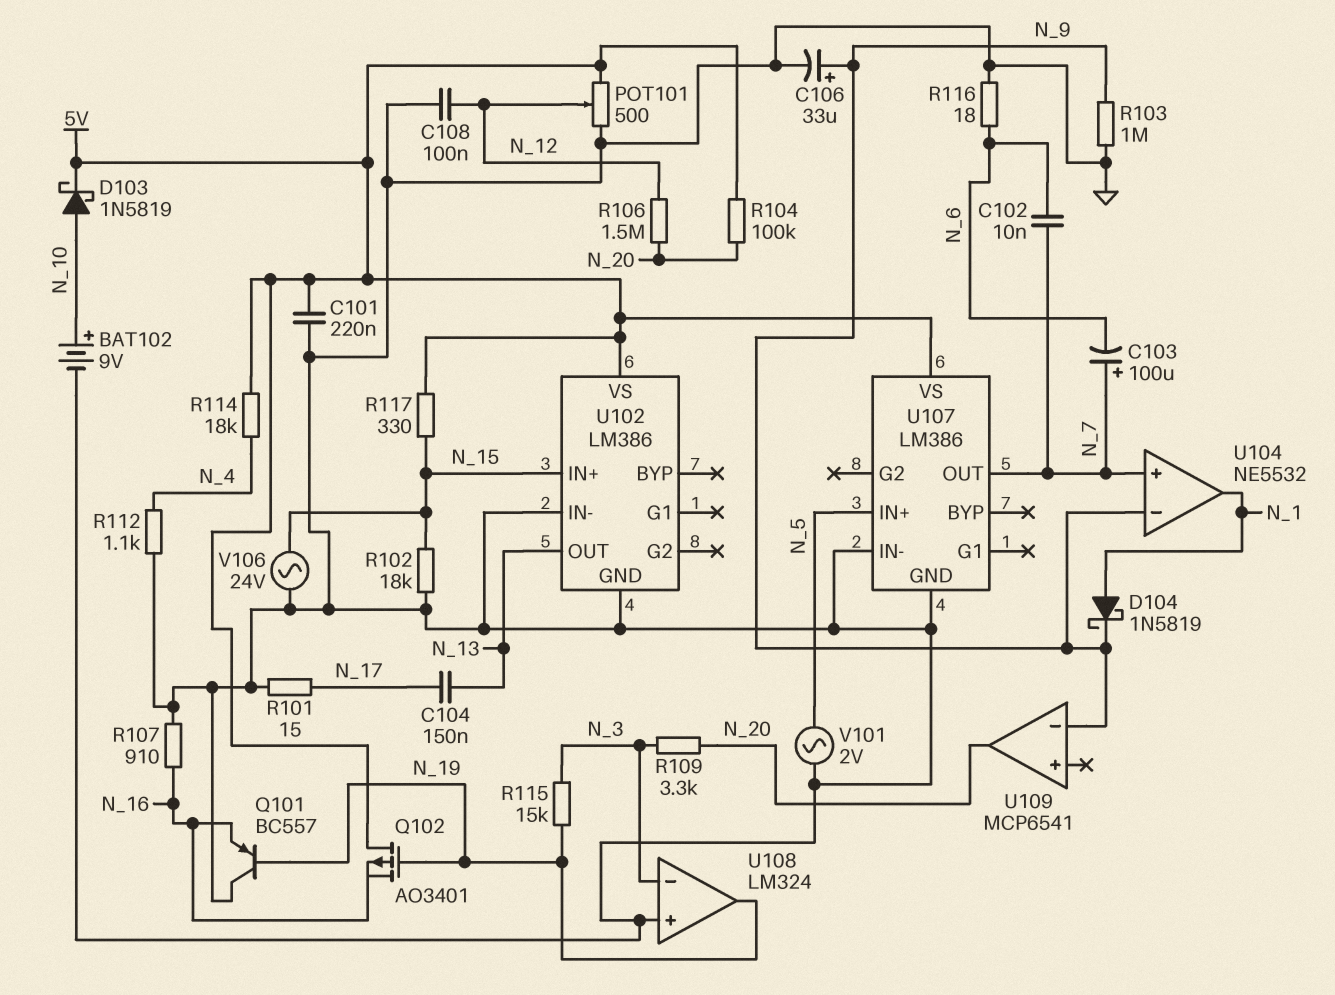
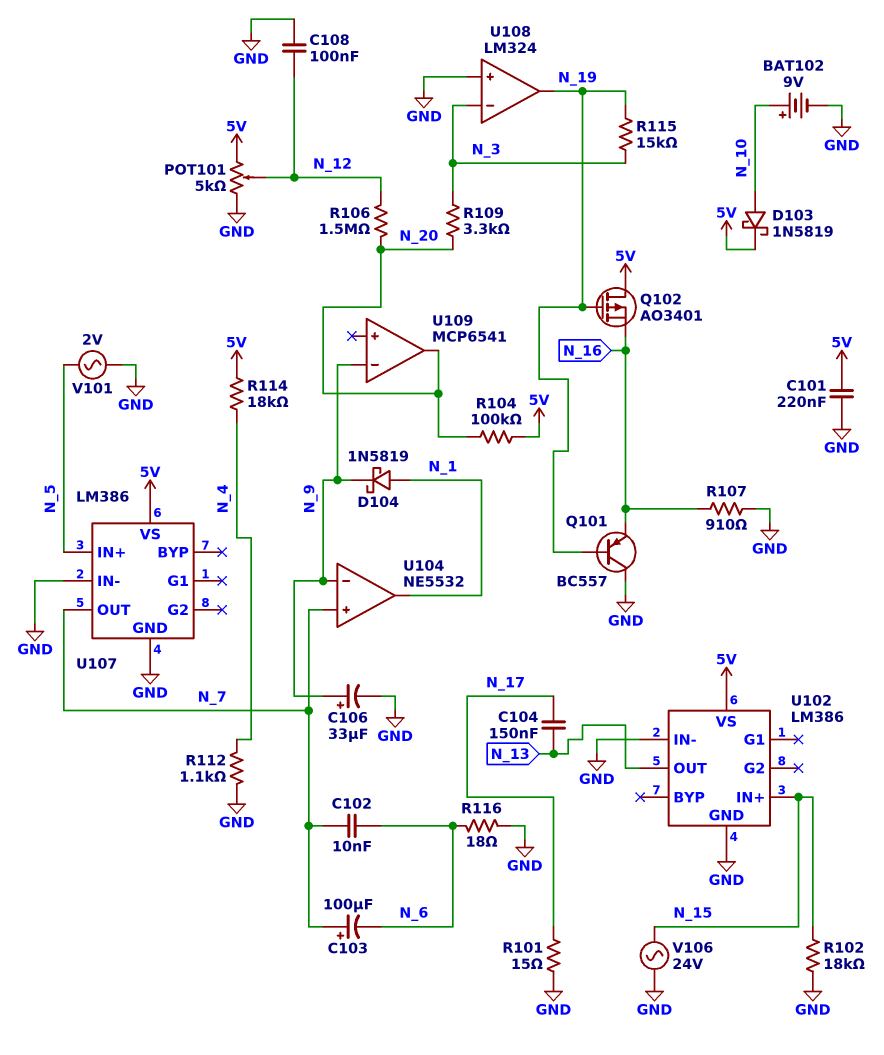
POT101: 500 (5V, GND, wiper N_12) -> 5k (5V, GND, wiper N_12)
R103: 1M (GND, N_9) -> none
R117: 330 (5V, N_15) -> none

